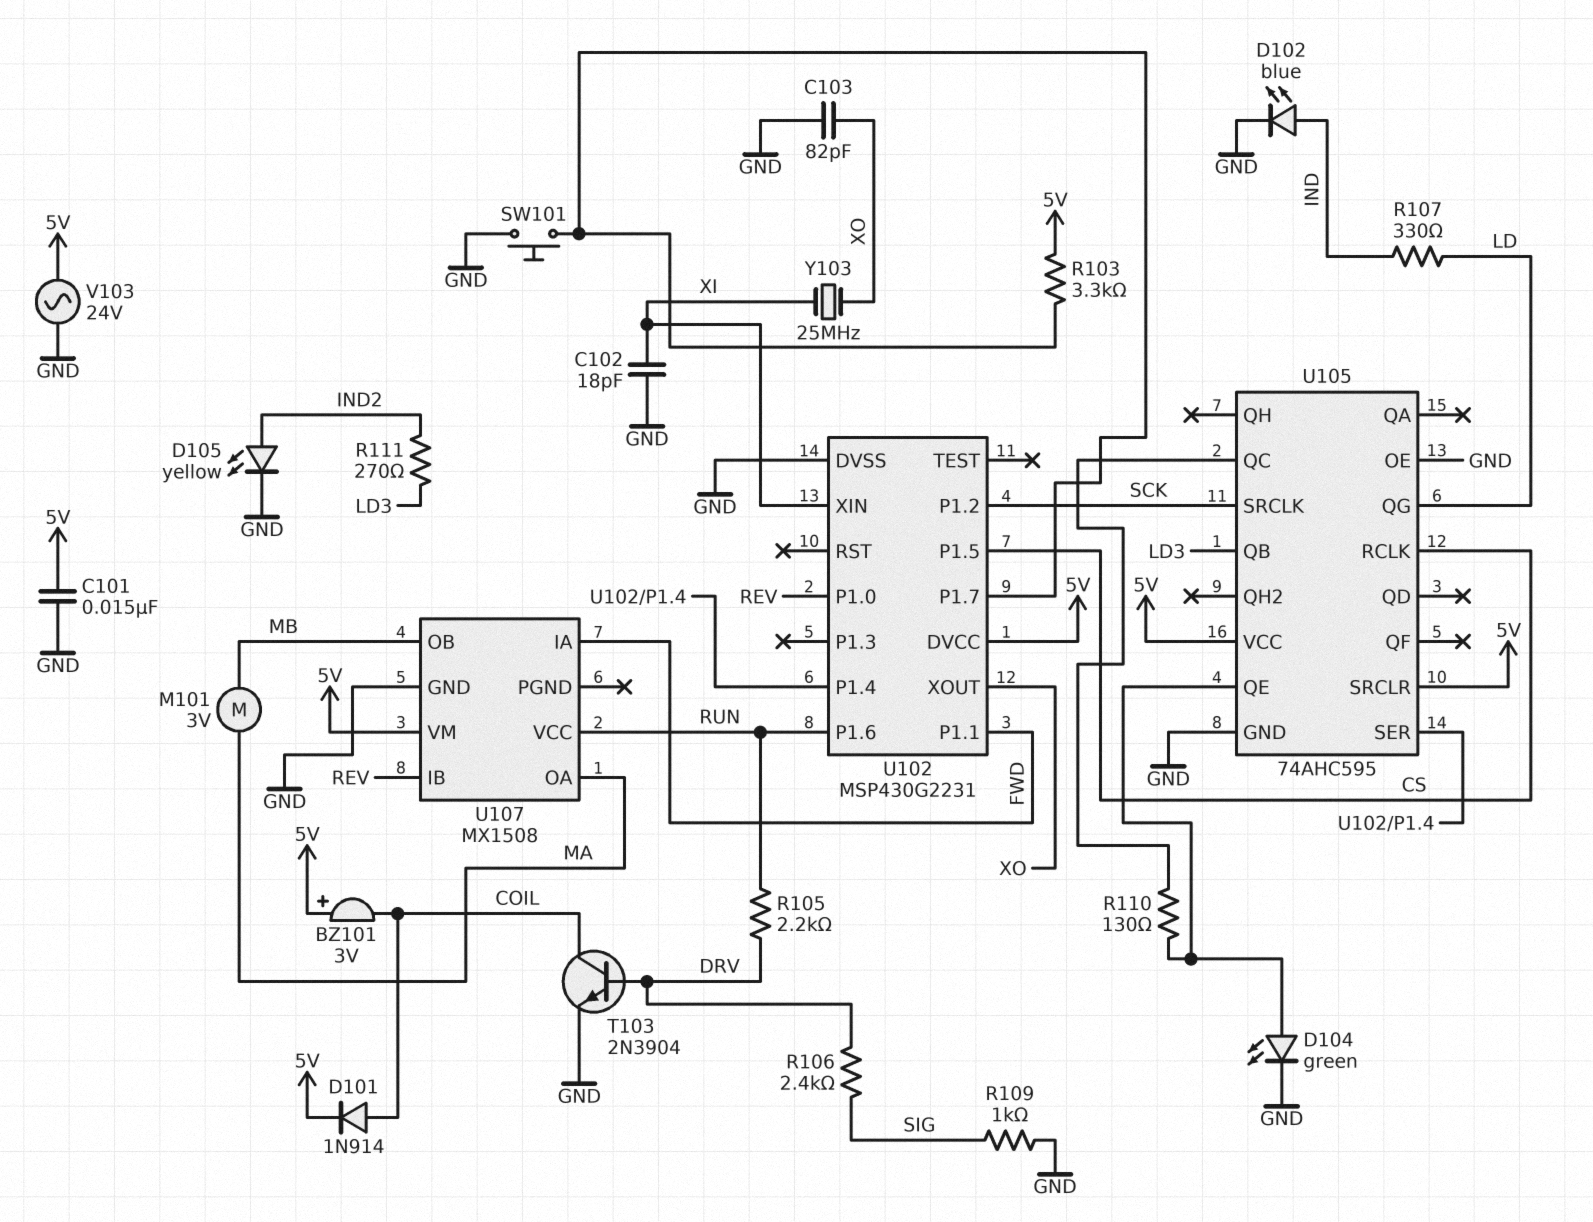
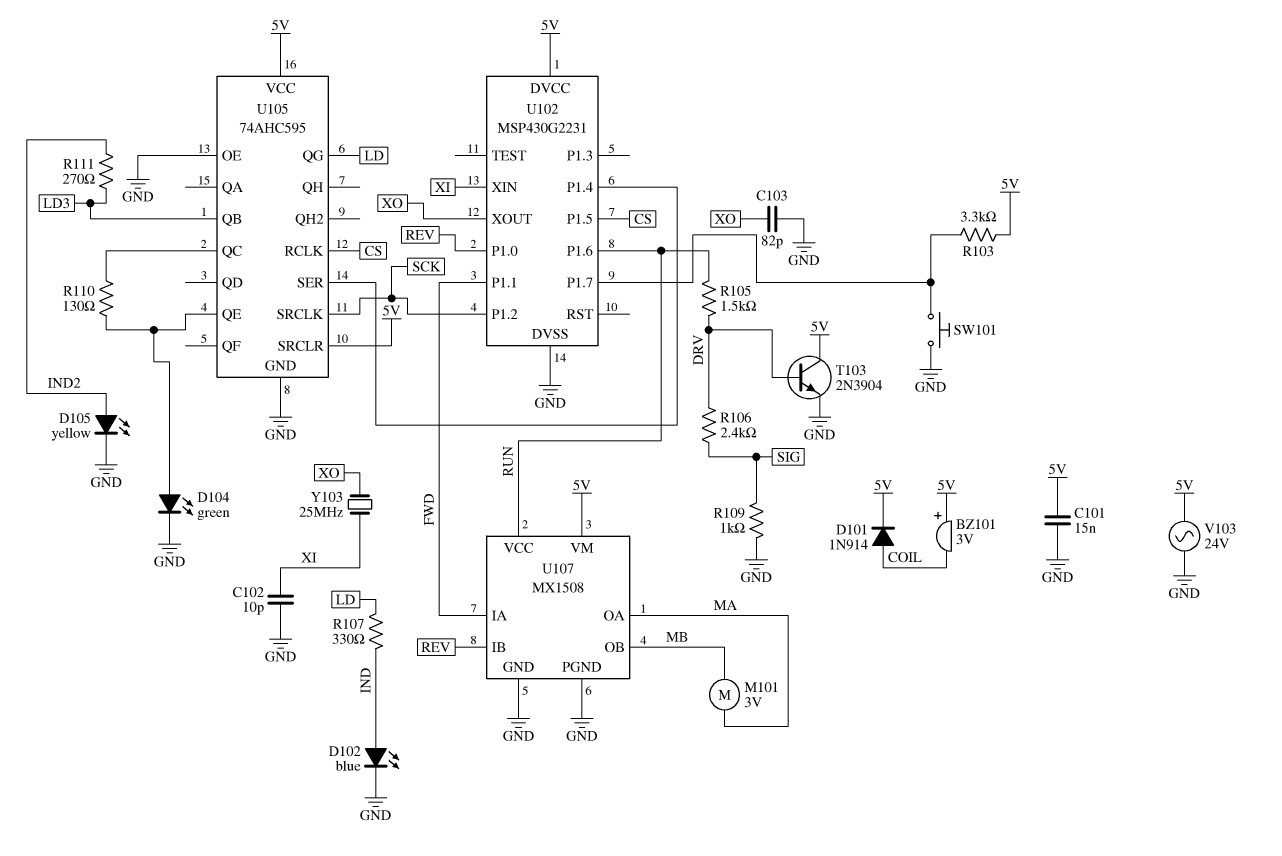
C102: 18pF (GND, XI) -> 10pF (GND, XI)
R105: 2.2k (DRV, RUN) -> 1.5k (DRV, RUN)
T103: NPN 2N3904 (B DRV, C COIL, E GND) -> NPN 2N3904 (B DRV, C 5V, E GND)
U107 pin PGND: none -> GND

